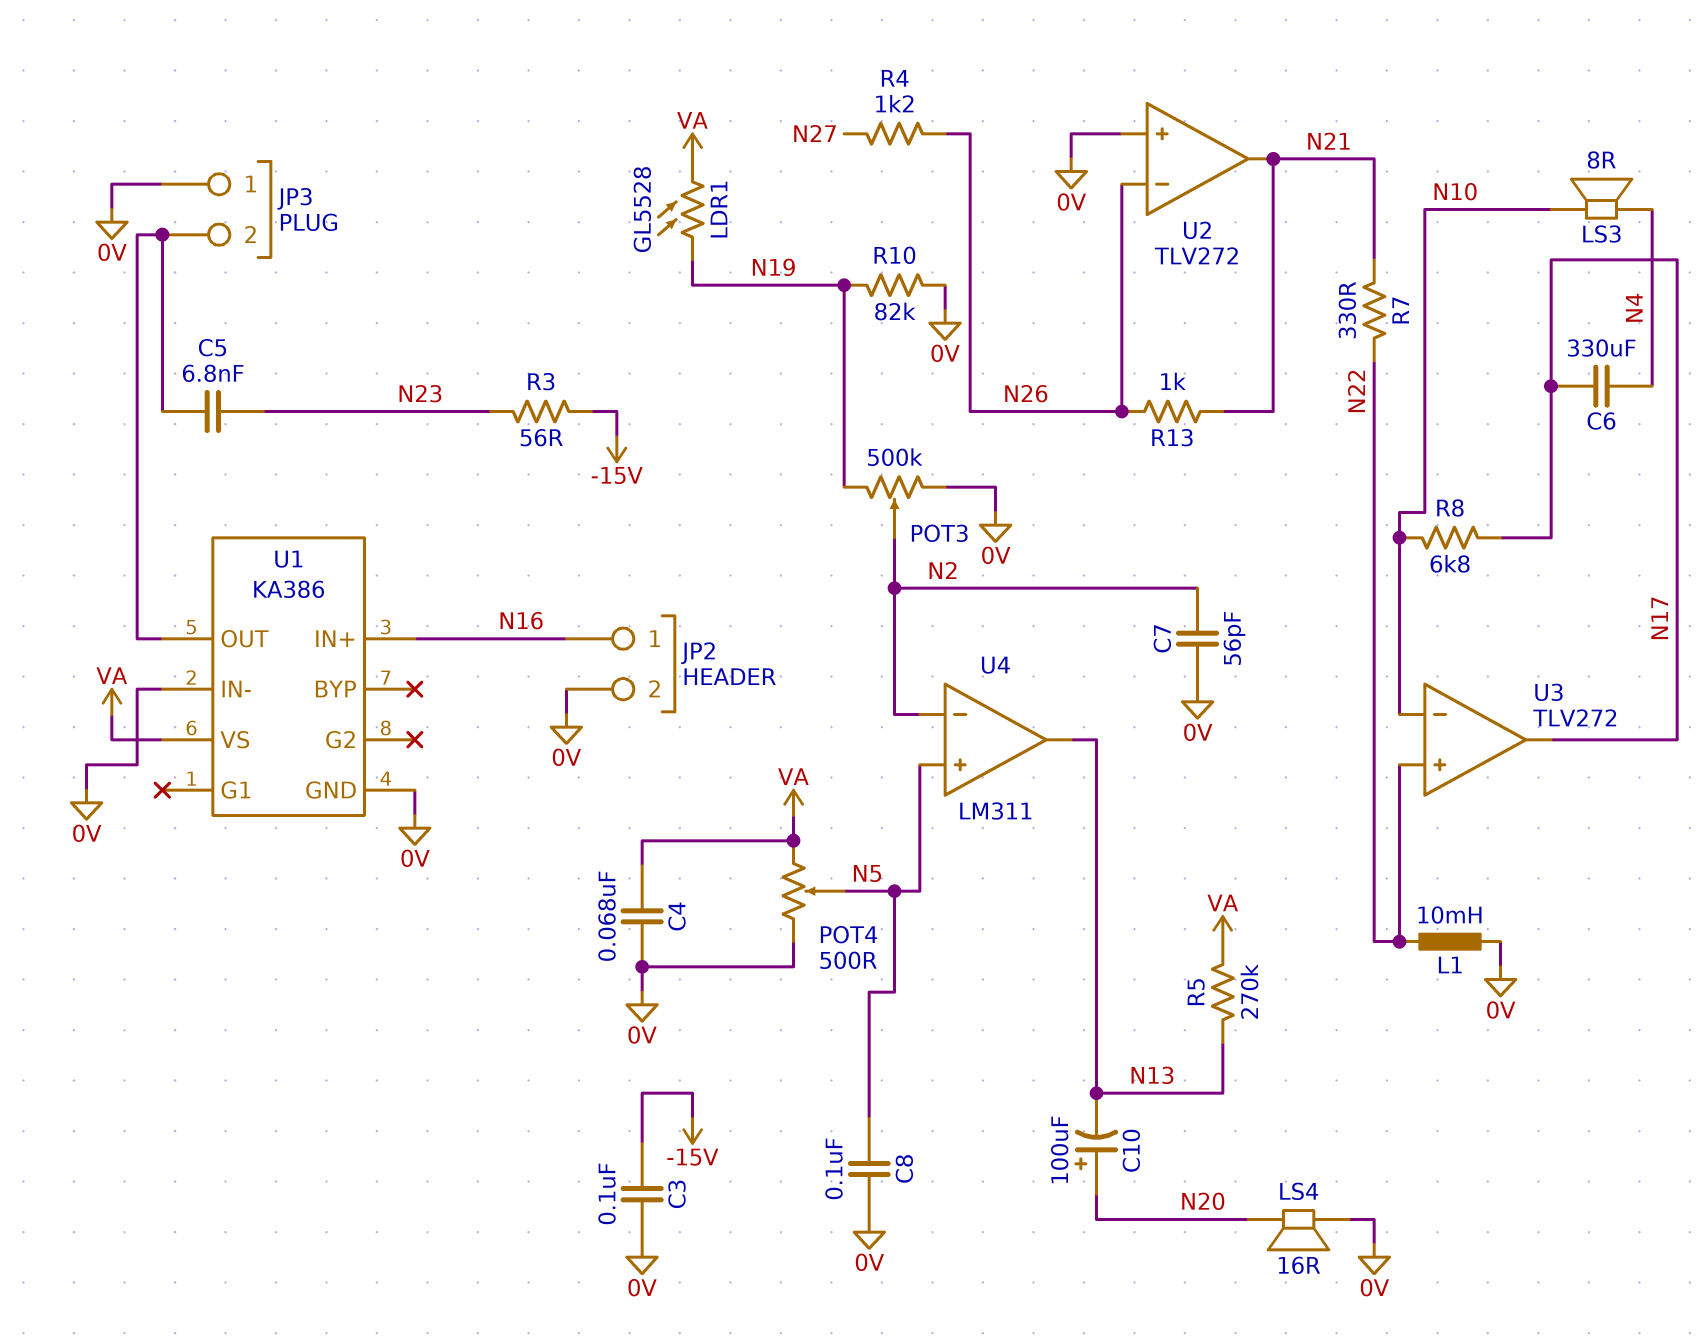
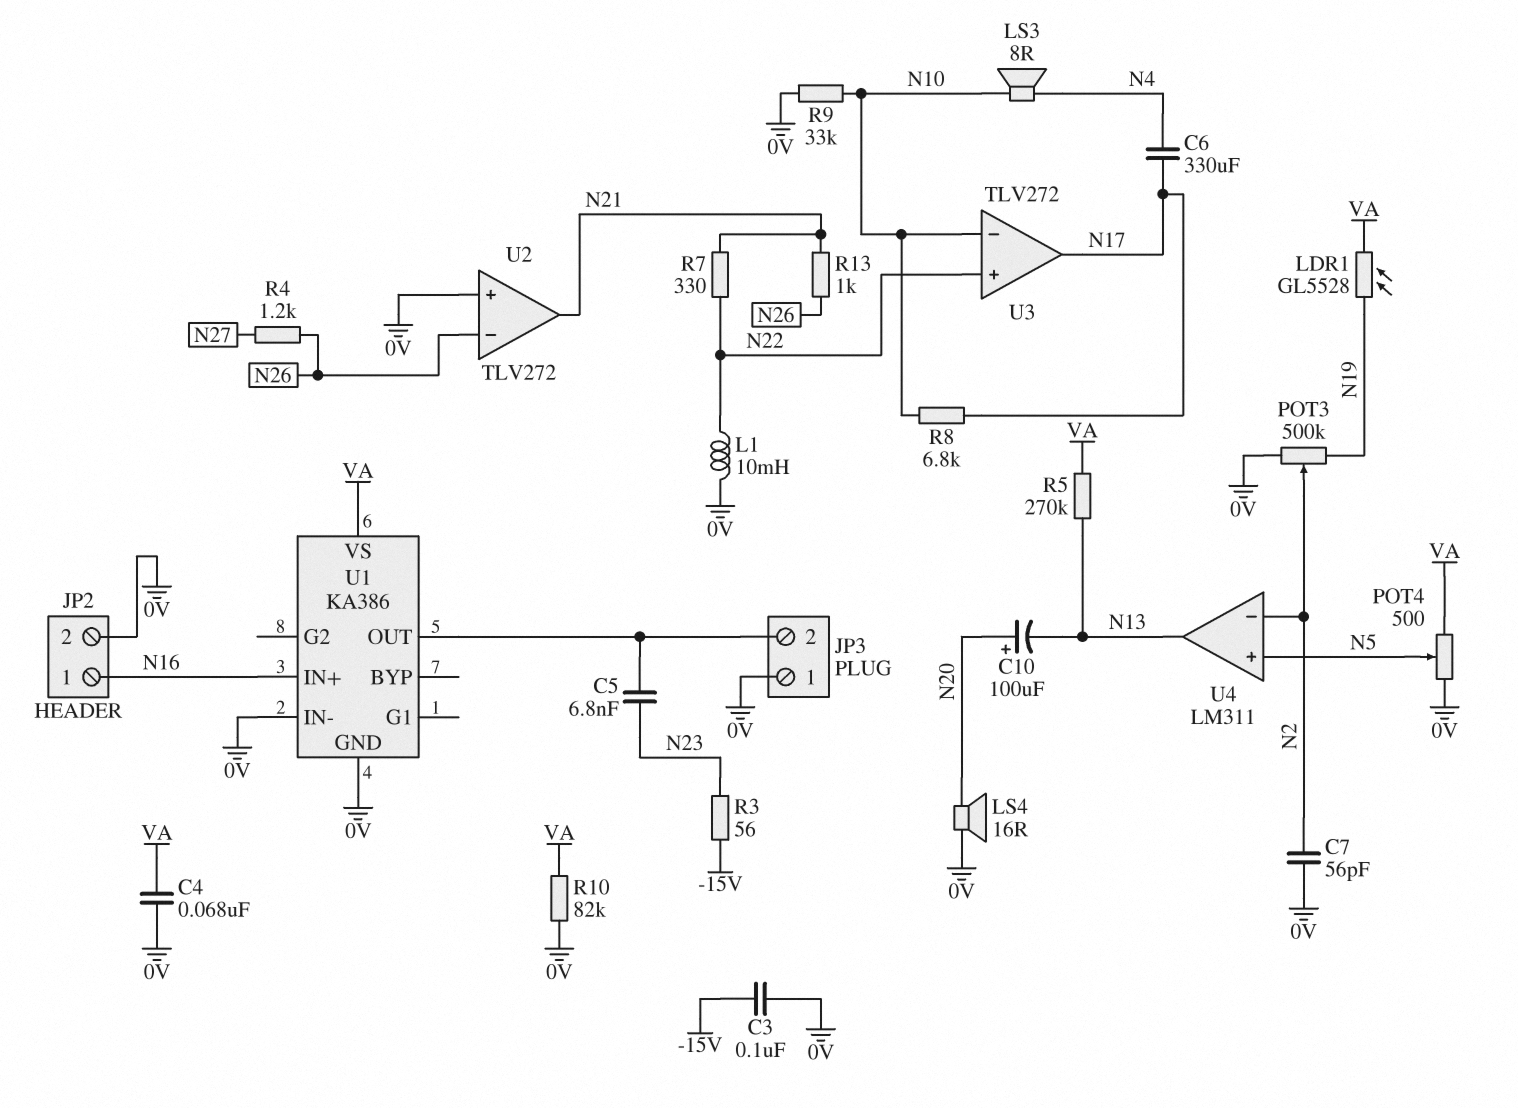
C8: 100nF (0V, N5) -> none
R9: none -> 33k (0V, N10)
R10: 82k (0V, N19) -> 82k (0V, VA)

